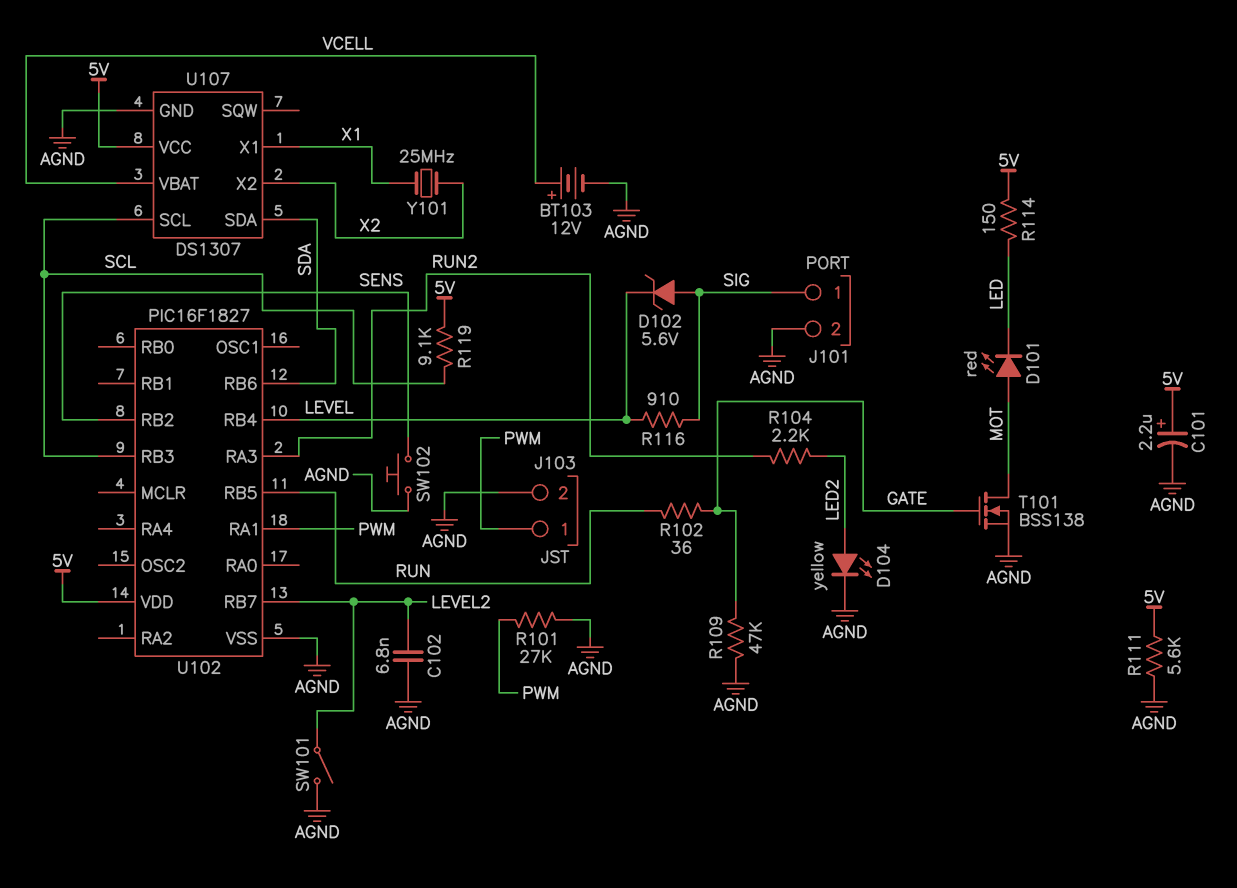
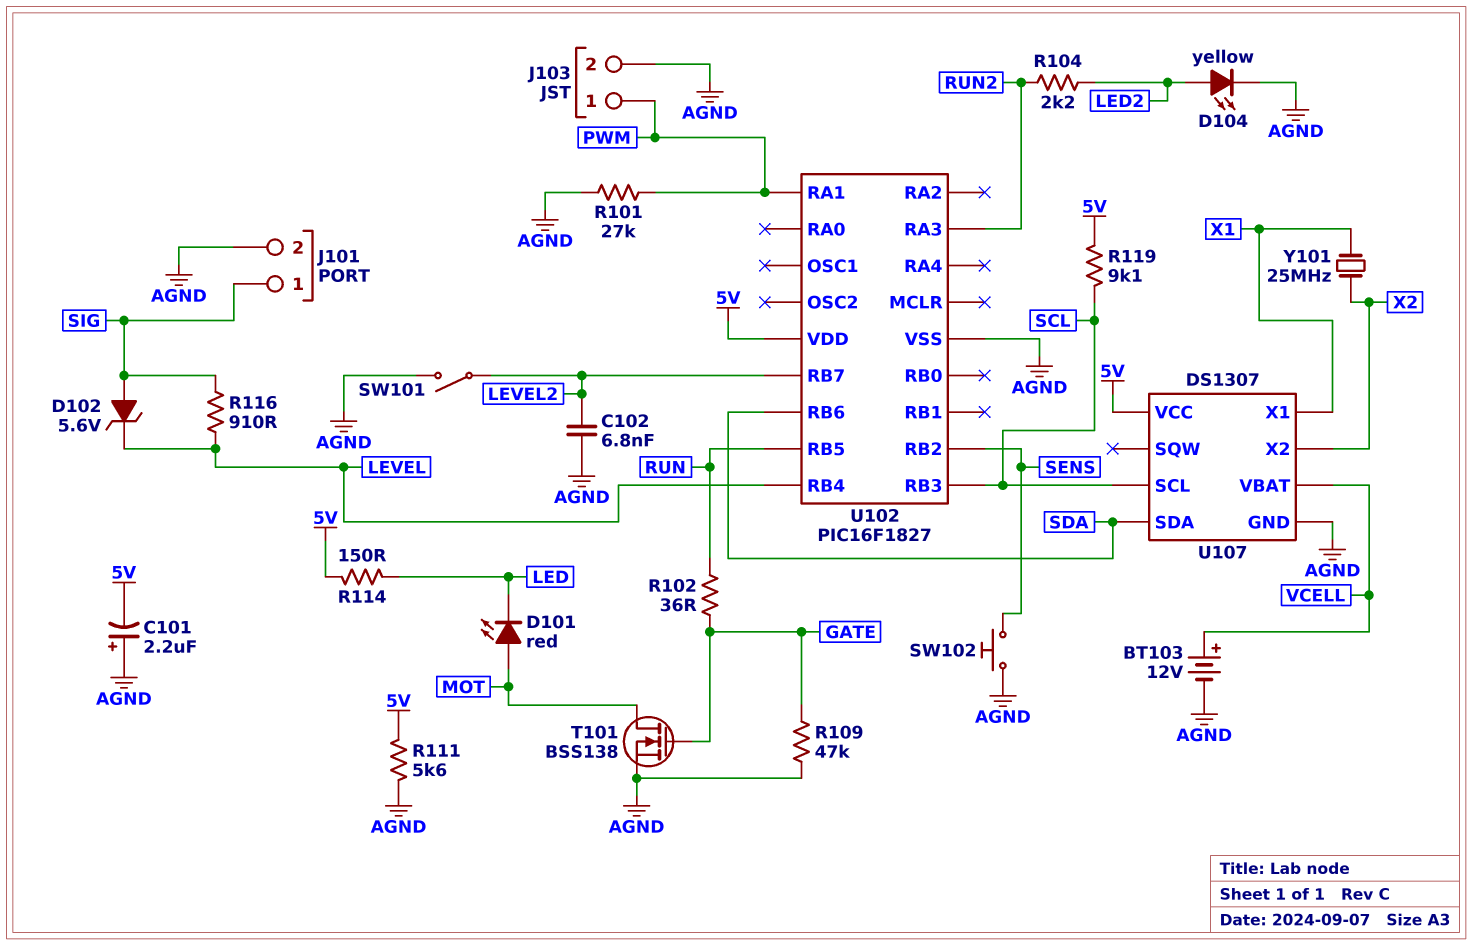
C101: 2.2uF (plus 5V, minus AGND) -> 2.2uF (plus AGND, minus 5V)

